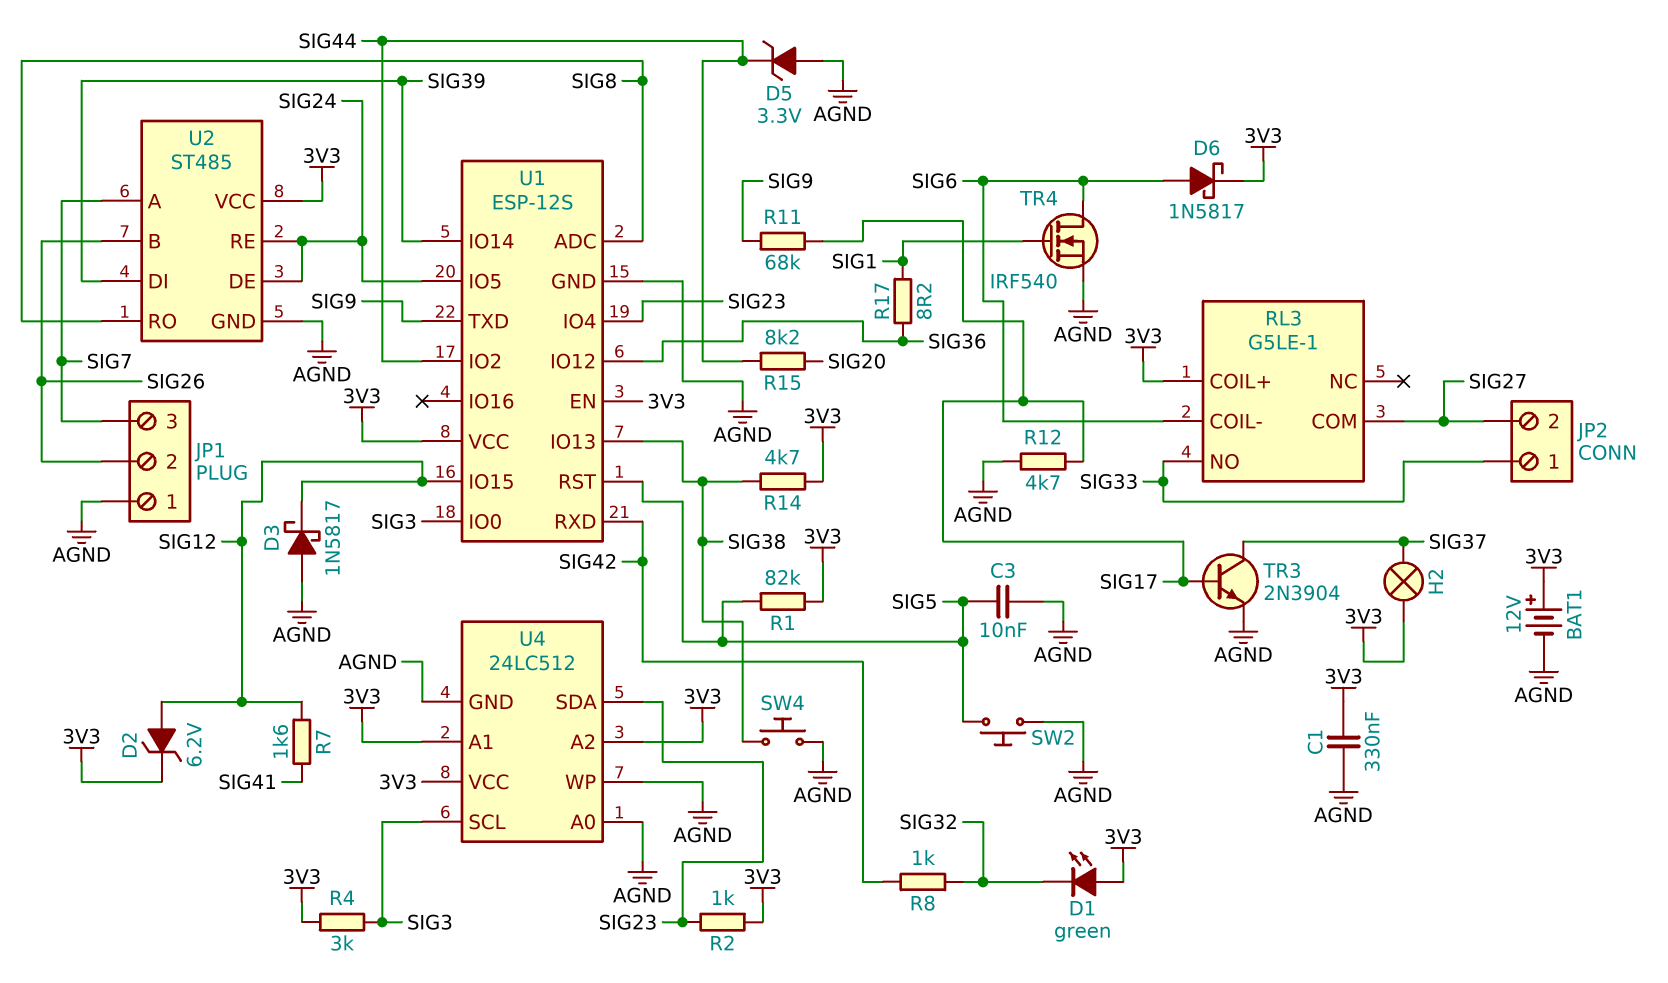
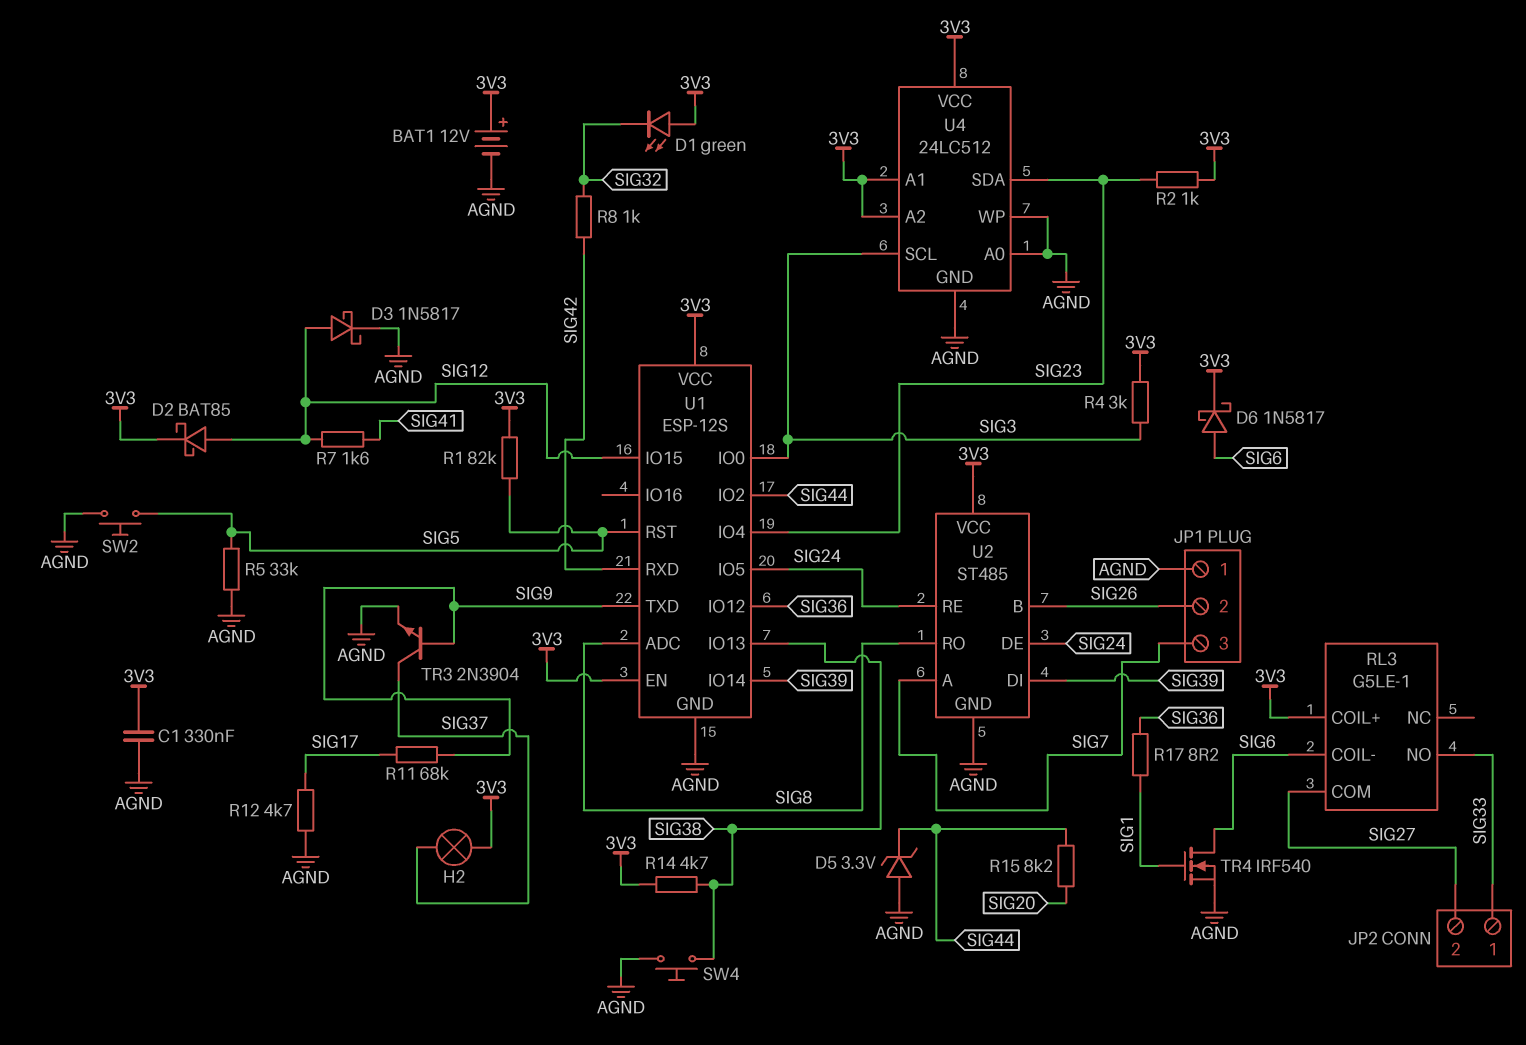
C3: 10nF (AGND, SIG5) -> none
D2: zener 6.2V (A SIG12, K 3V3) -> schottky BAT85 (A SIG12, K 3V3)
D3: schottky 1N5817 (A AGND, K SIG12) -> schottky 1N5817 (A SIG12, K AGND)
R5: none -> 33k (AGND, SIG5)
TR3: NPN 2N3904 (B SIG17, C SIG37, E AGND) -> NPN 2N3904 (B SIG9, C SIG37, E AGND)

